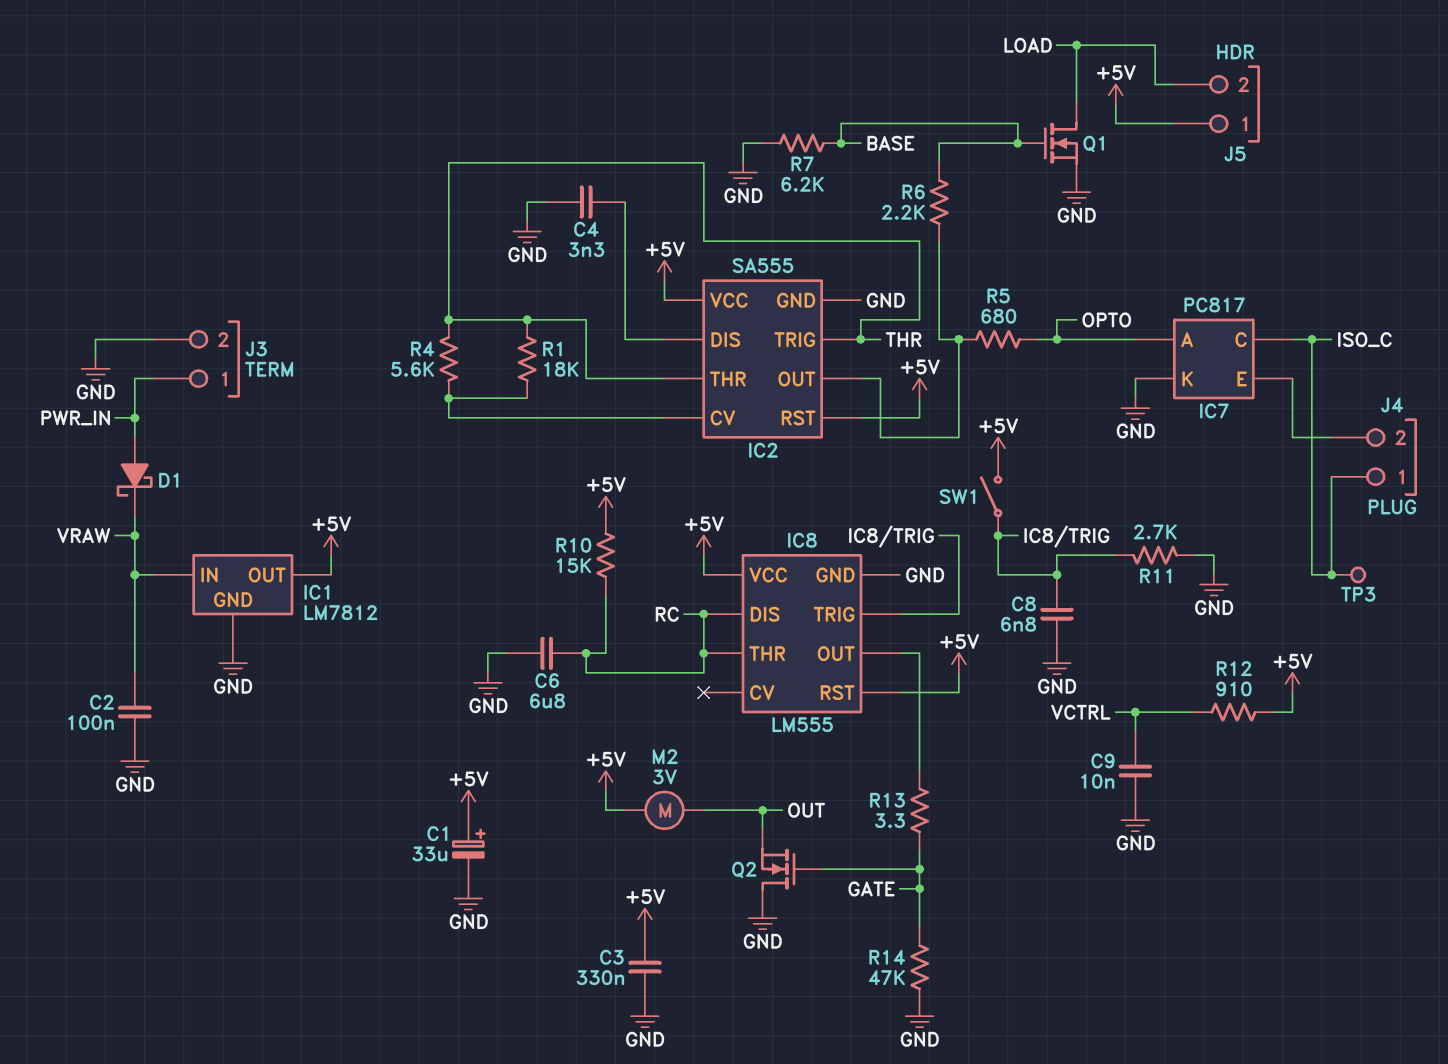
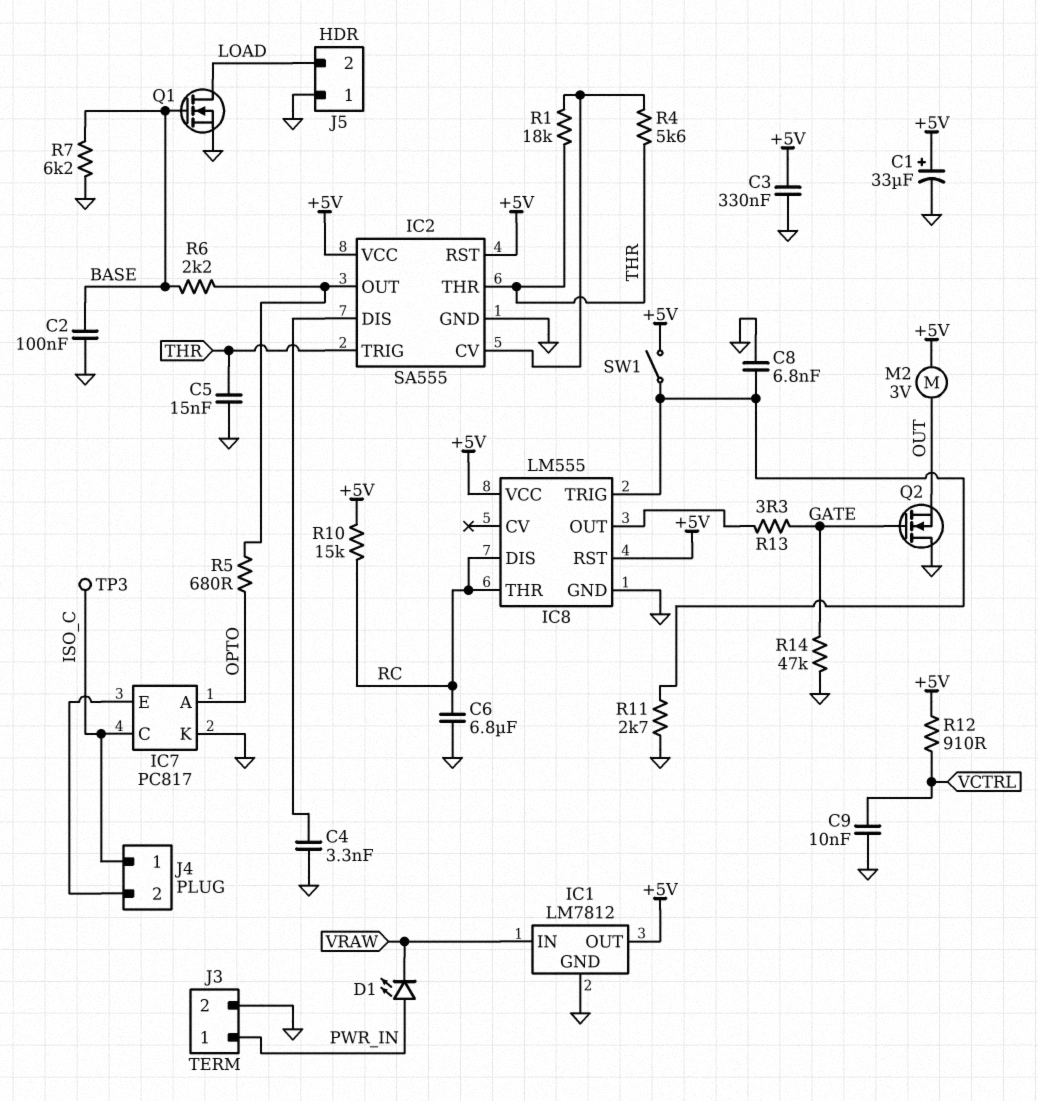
C2: 100nF (GND, VRAW) -> 100nF (BASE, GND)
C5: none -> 15nF (GND, THR)
D1: schottky (A PWR_IN, K VRAW) -> LED (A PWR_IN, K VRAW)
J5 pin 1: +5V -> GND

